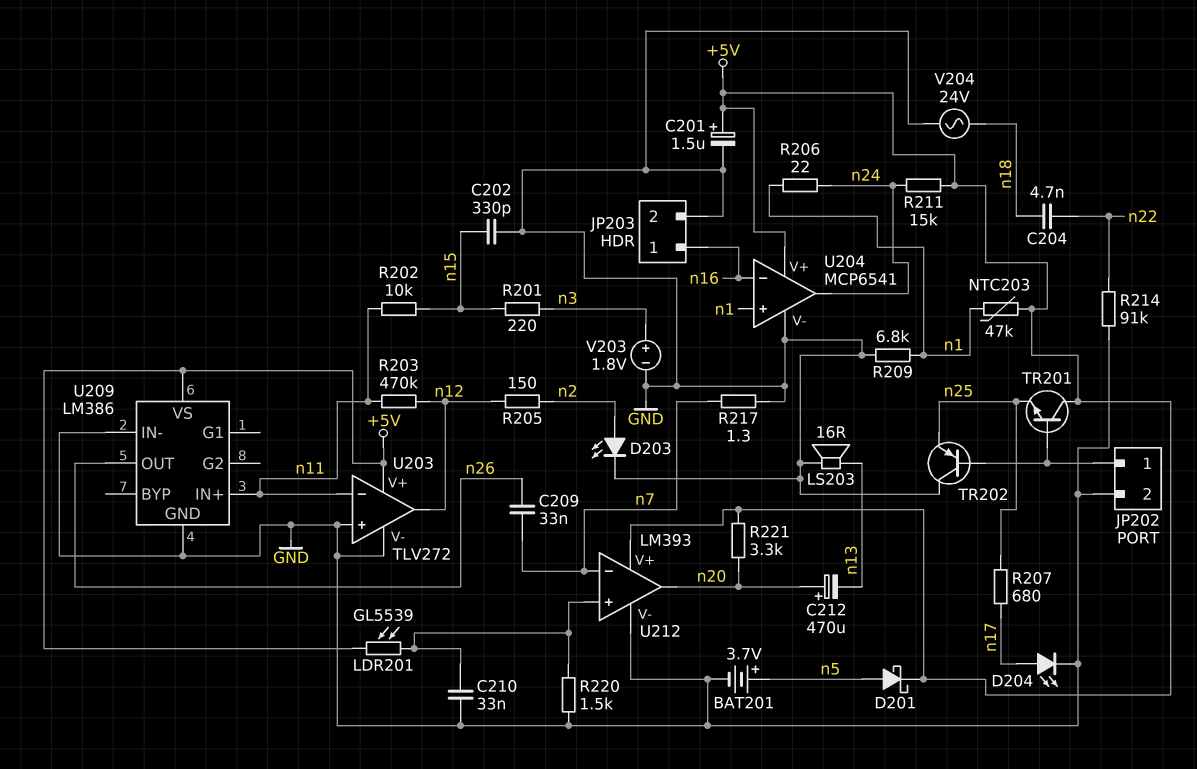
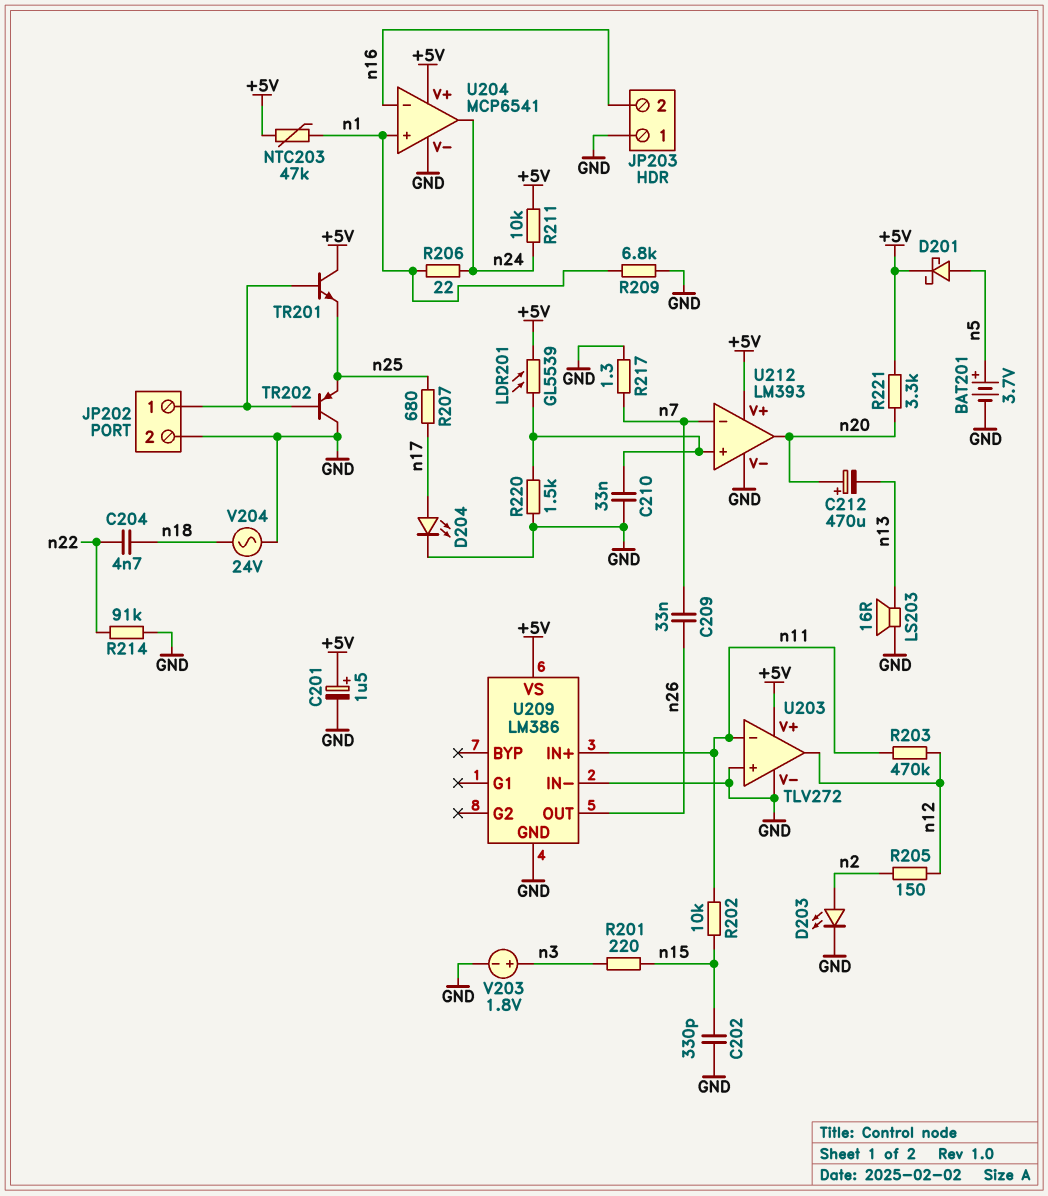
JP203 pin 1: n16 -> GND
JP203 pin 2: GND -> n16
R211: 15k (+5V, n24) -> 10k (+5V, n24)

